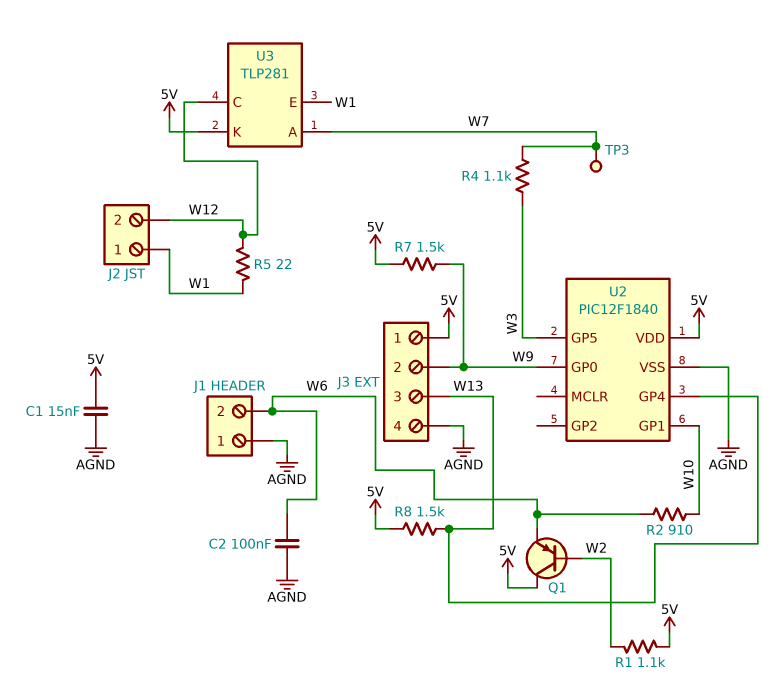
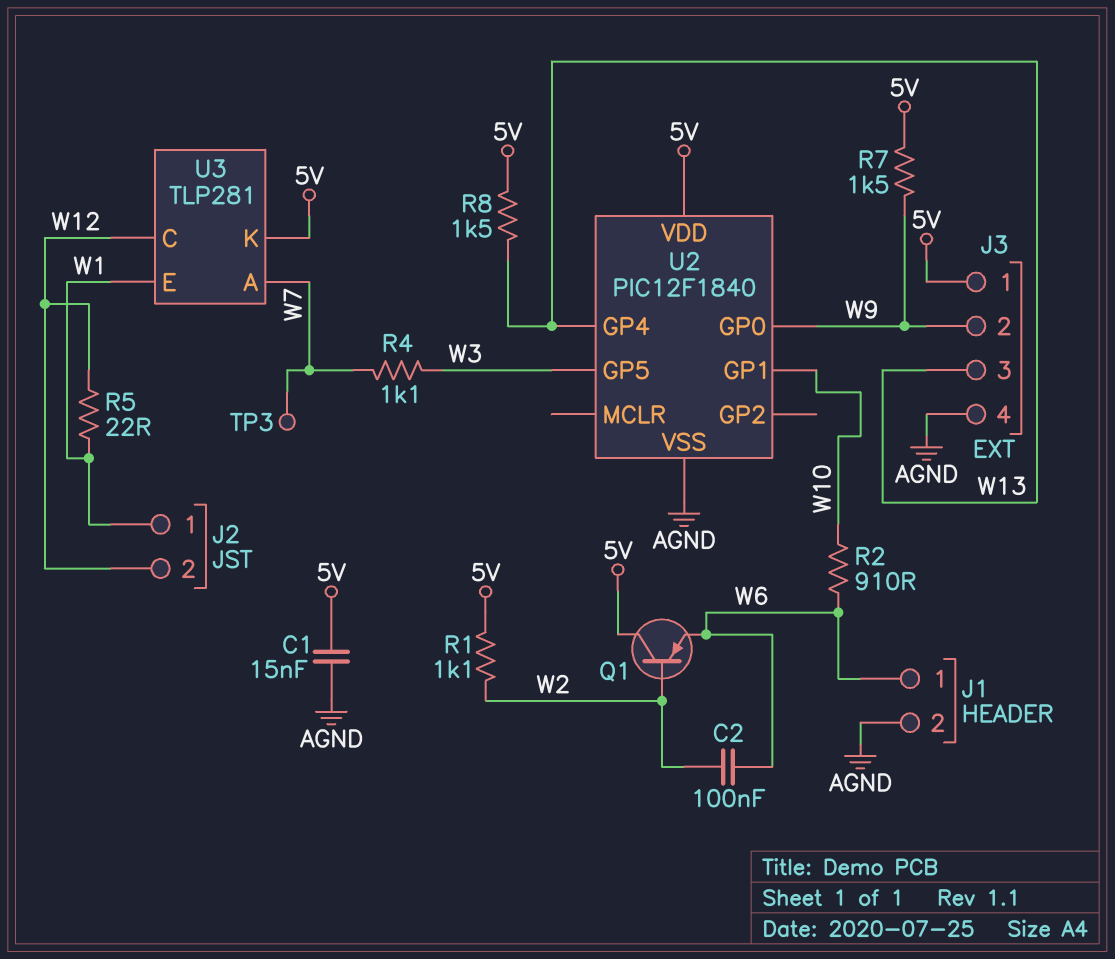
C2: 100nF (AGND, W6) -> 100nF (W2, W6)
J1 pin 1: AGND -> W6
J1 pin 2: W6 -> AGND

